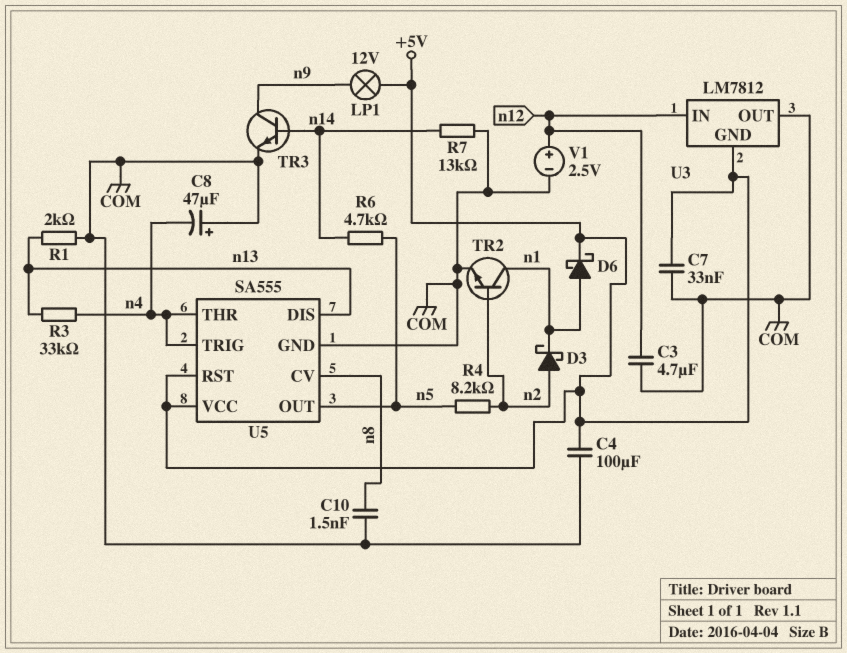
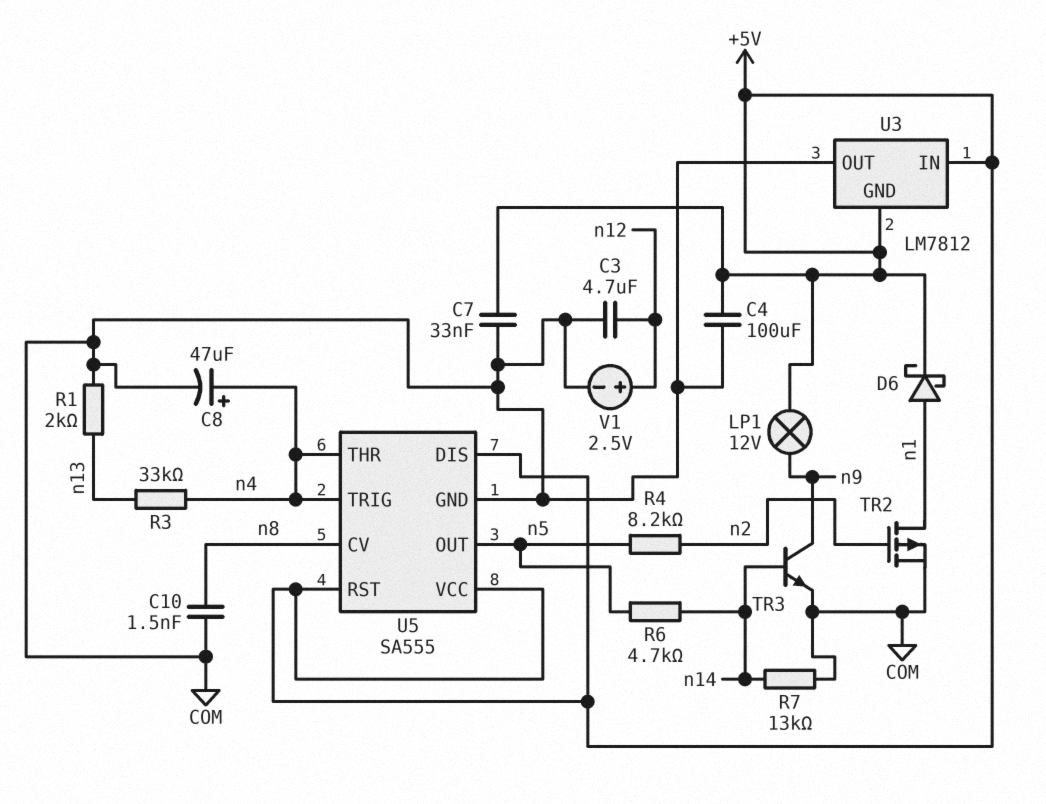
C8: 47uF (plus COM, minus n4) -> 47uF (plus n4, minus COM)
D3: schottky (A n2, K n1) -> none
TR2: NPN (B n2, C n1, E COM) -> PMOS (G n2, D n1, S COM)
U3 pin IN: n12 -> +5V
U5 pin DIS: n13 -> +5V

